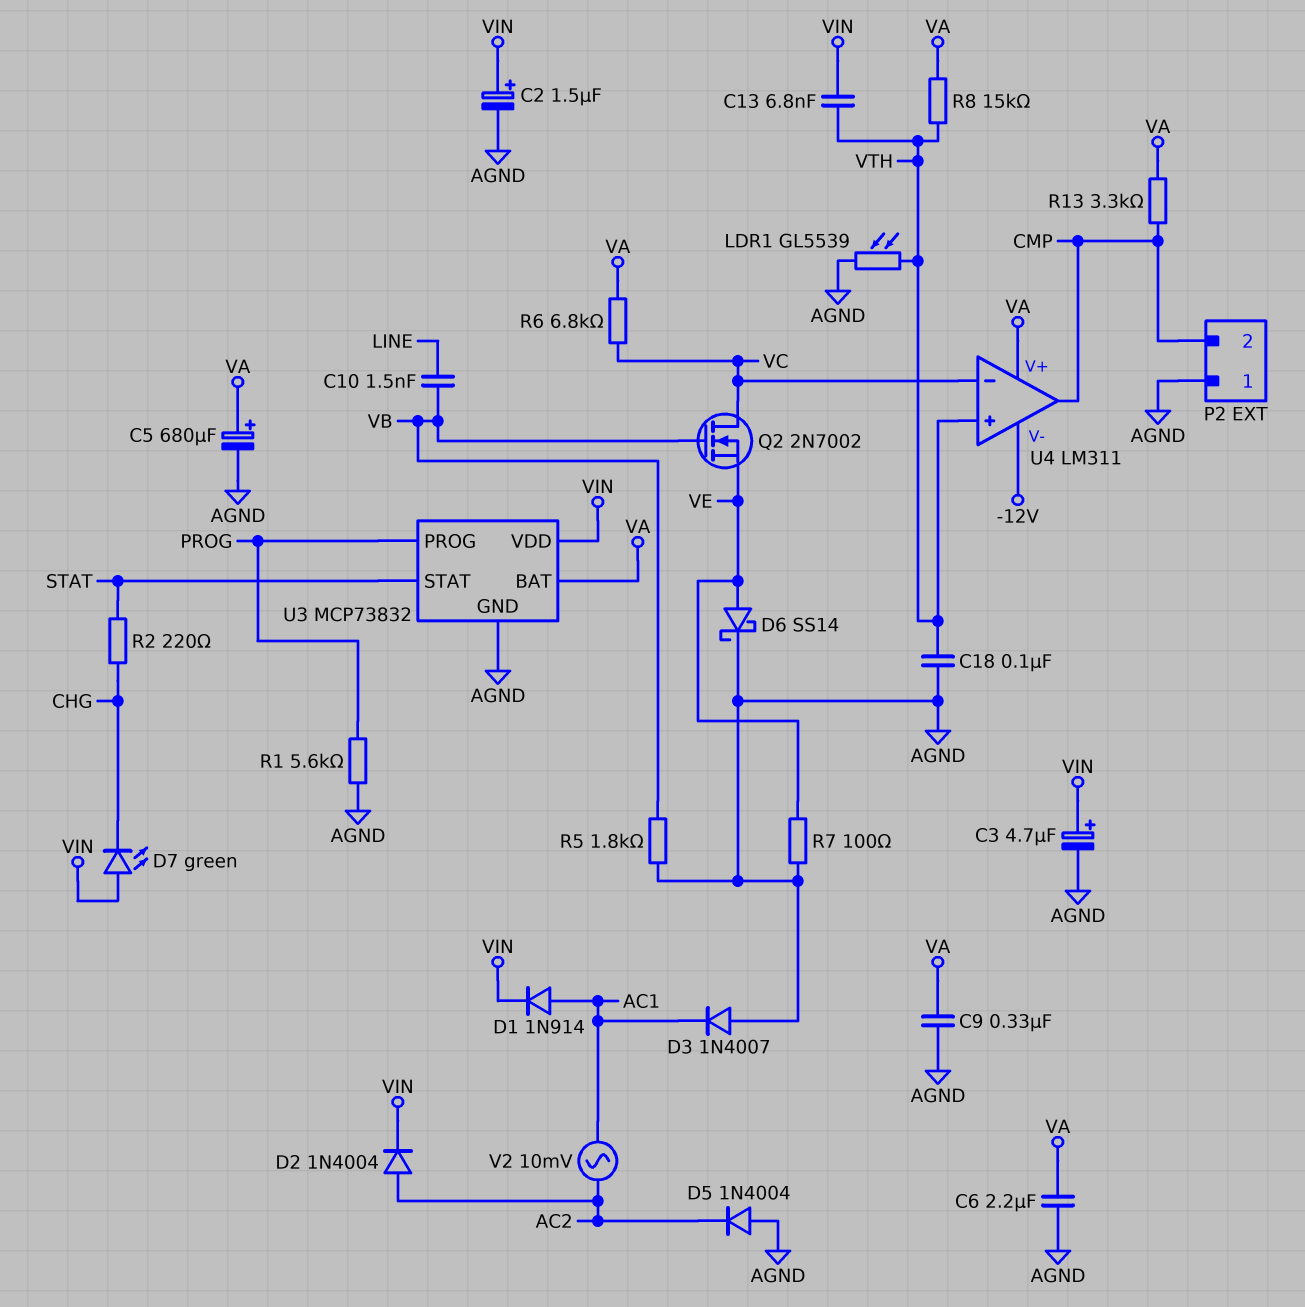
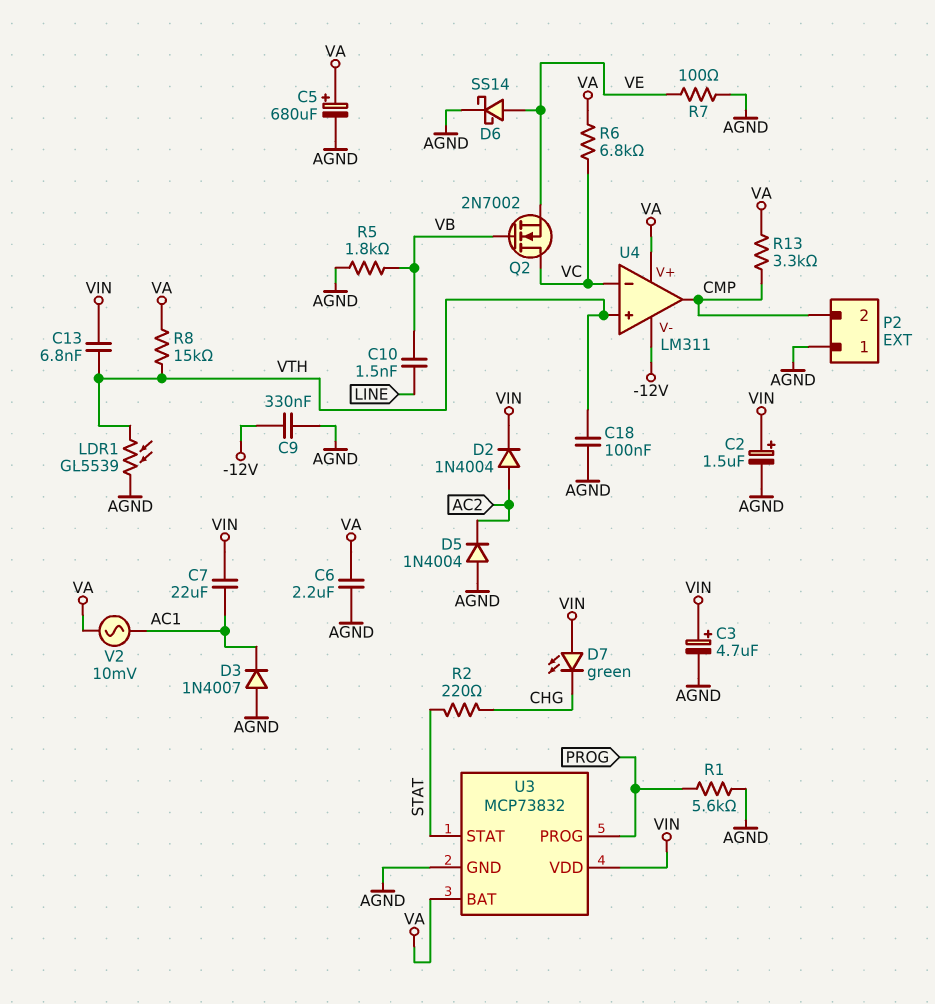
C7: none -> 22uF (AC1, VIN)
C9: 330nF (AGND, VA) -> 330nF (-12V, AGND)
D1: diode 1N914 (A AC1, K VIN) -> none
V2: AC 10mV (AC1, AC2) -> AC 10mV (AC1, VA)

